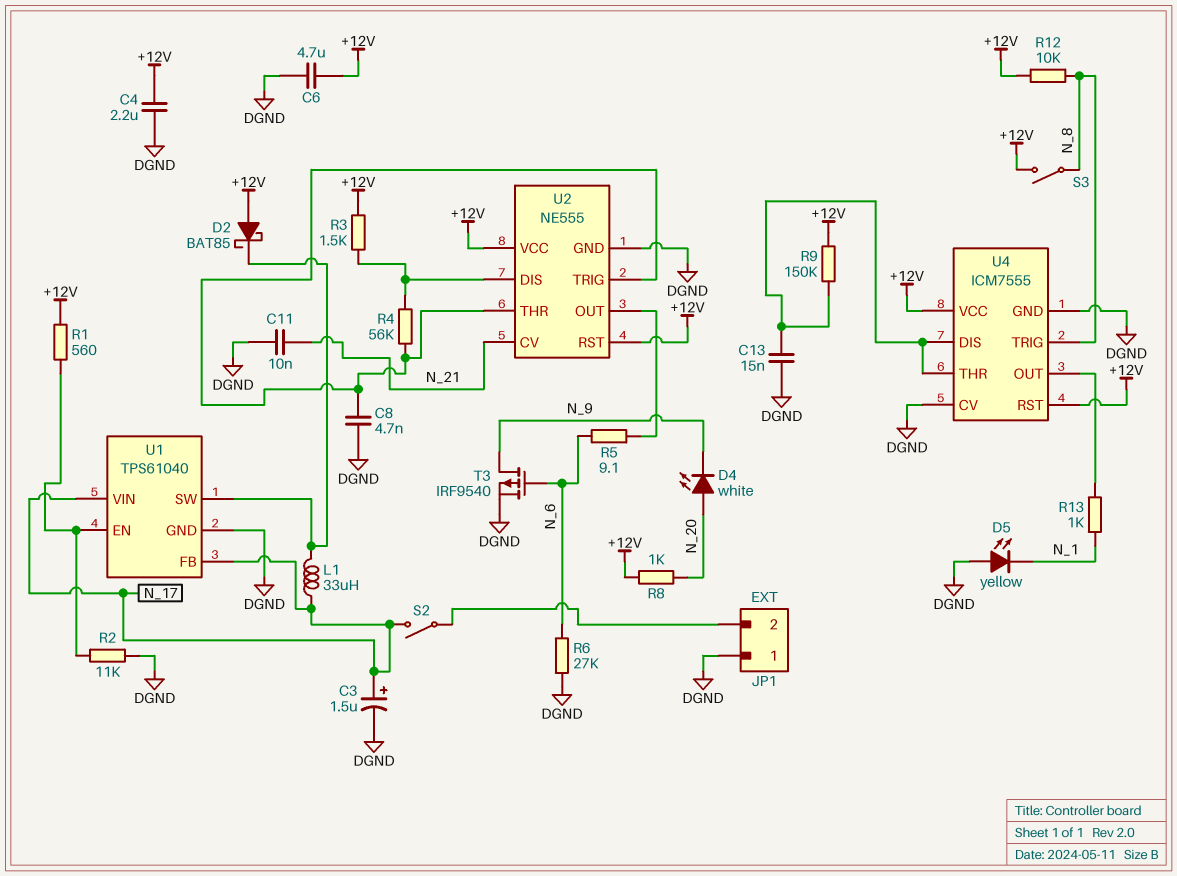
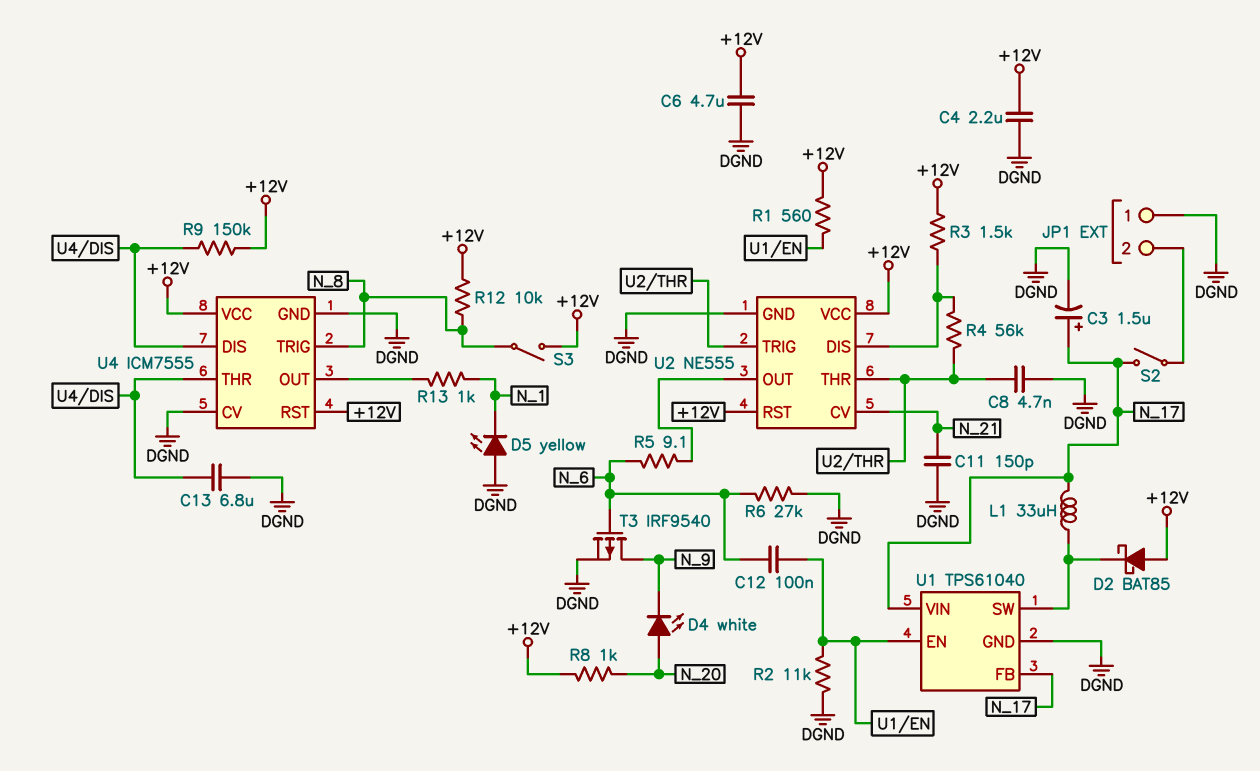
C11: 10nF (DGND, N_21) -> 150pF (DGND, N_21)
C12: none -> 100nF (N_6, U1/EN)
C13: 15nF (DGND, U4/DIS) -> 6.8uF (DGND, U4/DIS)

